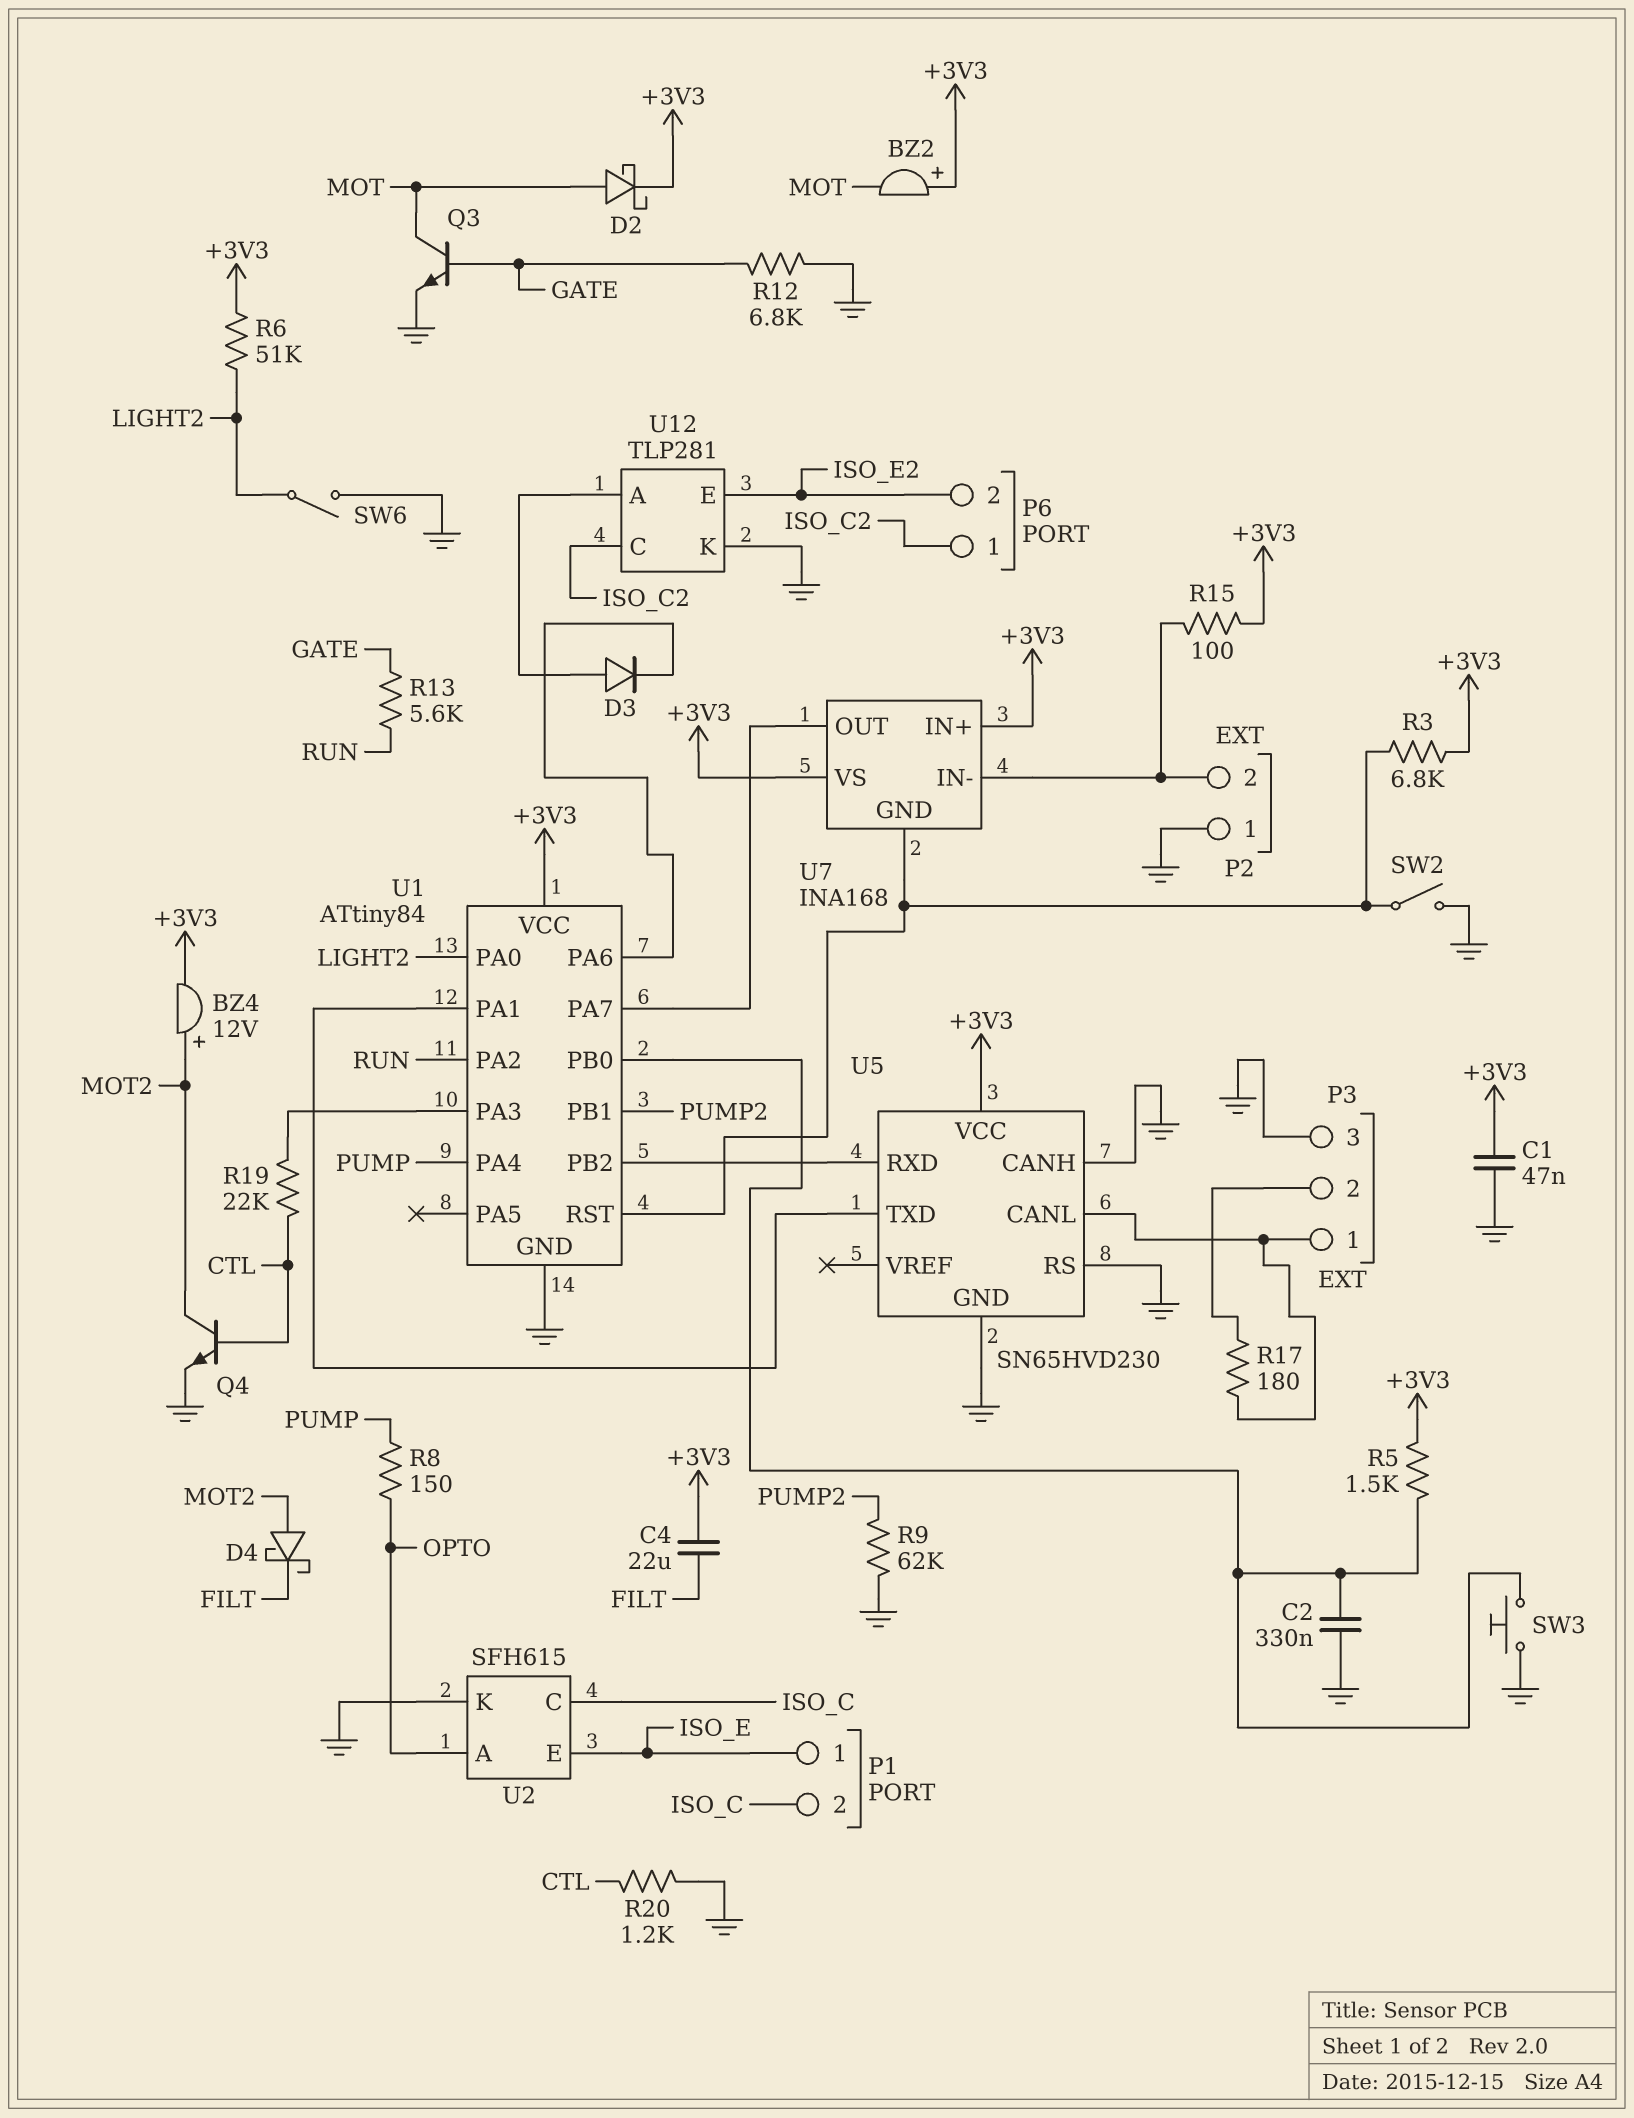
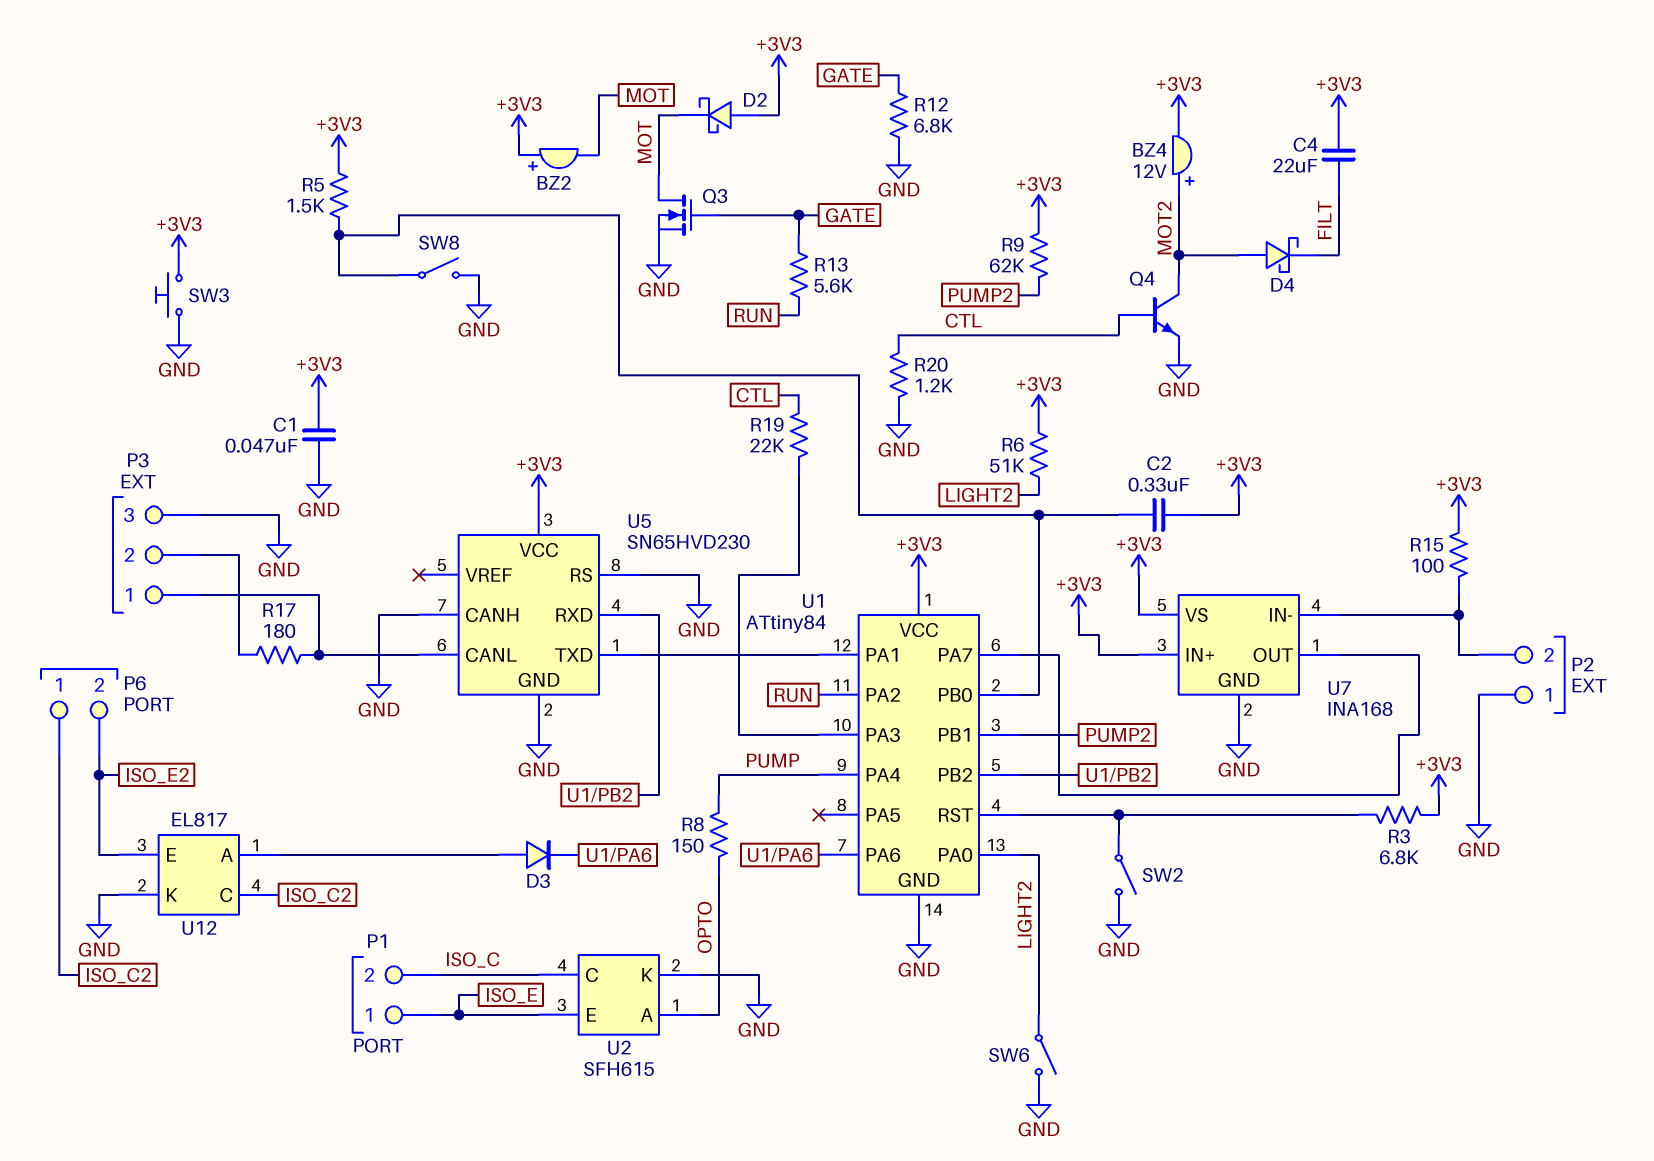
C2: 330nF (GND, U1/PB0) -> 330nF (+3V3, U1/PB0)
D2: schottky (A MOT, K +3V3) -> schottky (A +3V3, K MOT)
Q3: NPN (B GATE, C MOT, E GND) -> NMOS (G GATE, D MOT, S GND)
R9: 62k (GND, PUMP2) -> 62k (+3V3, PUMP2)
SW3: button (GND, U1/PB0) -> button (+3V3, GND)
SW8: none -> switch (GND, U1/PB0)
U7 pin GND: U1/RST -> GND
U12: TLP281 -> EL817

